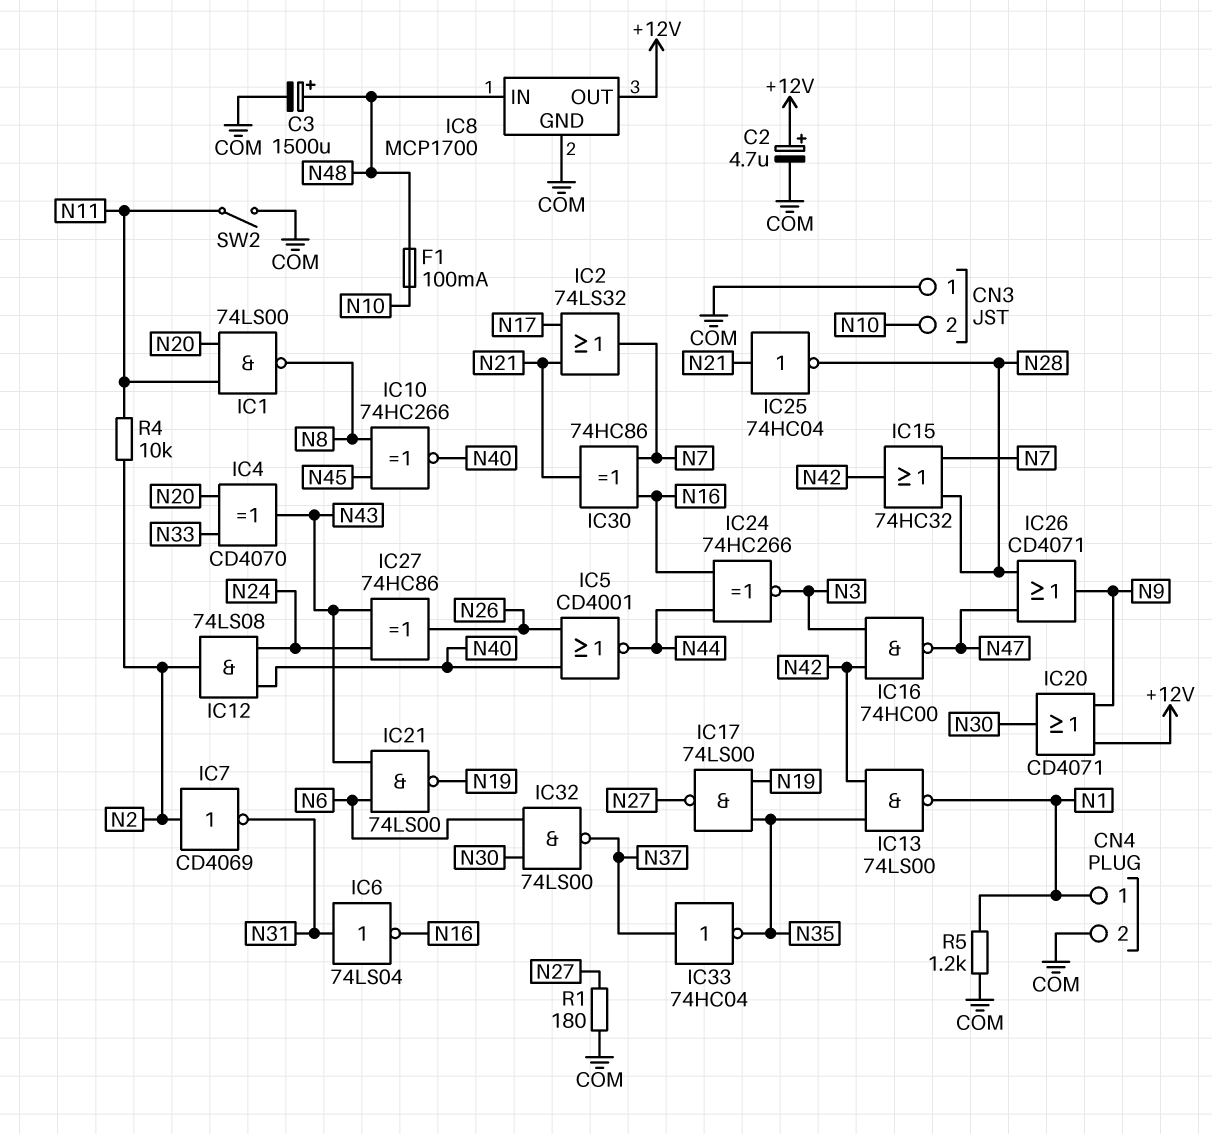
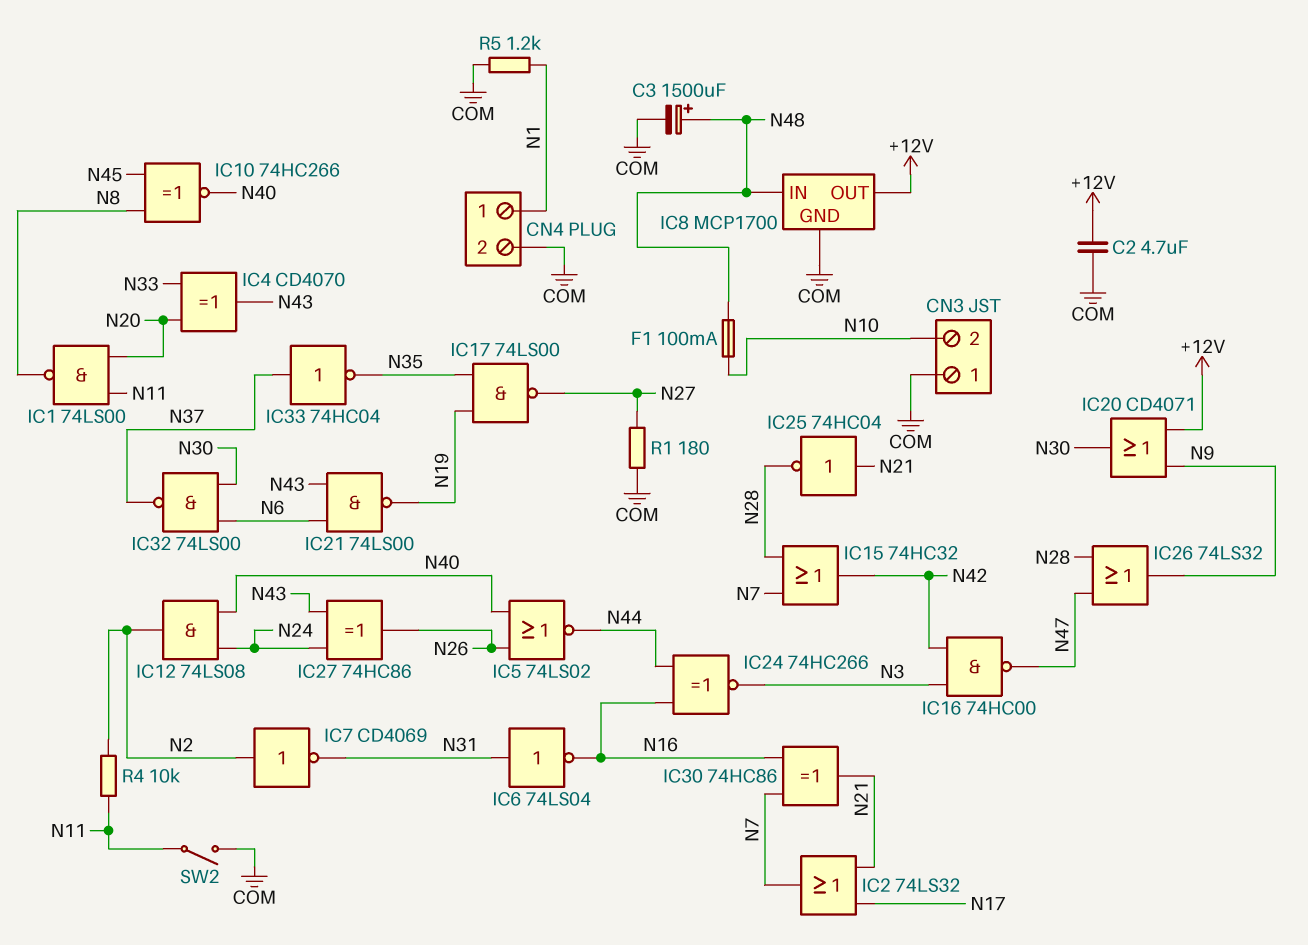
C2: 4.7uF (plus +12V, minus COM) -> 4.7uF (+12V, COM)
IC5: NOR CD4001 (in N26, in N40, out N44) -> NOR 74LS02 (in N26, in N40, out N44)
IC13: NAND 74LS00 (in N35, in N42, out N1) -> none
IC26: OR CD4071 (in N28, in N47, out N9) -> OR 74LS32 (in N28, in N47, out N9)

